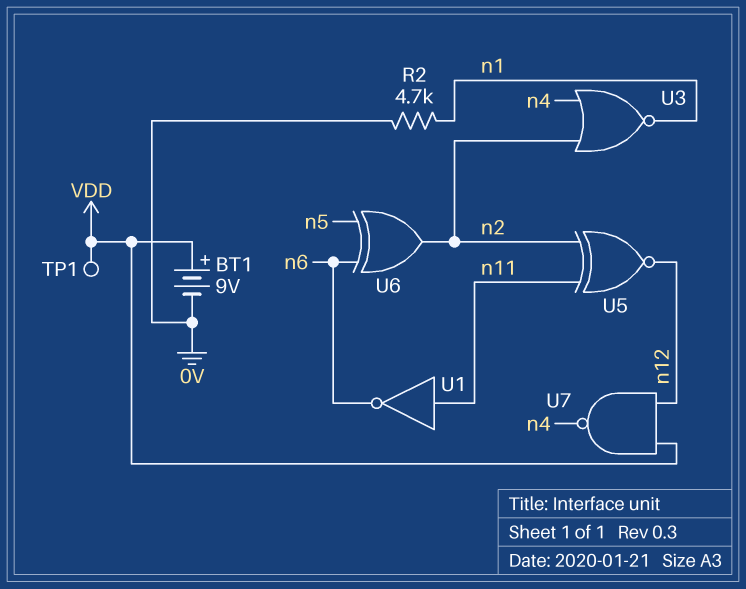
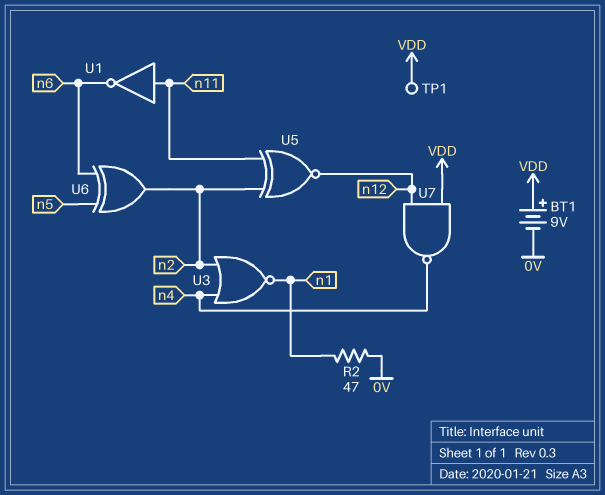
R2: 4.7k (0V, n1) -> 47 (0V, n1)

